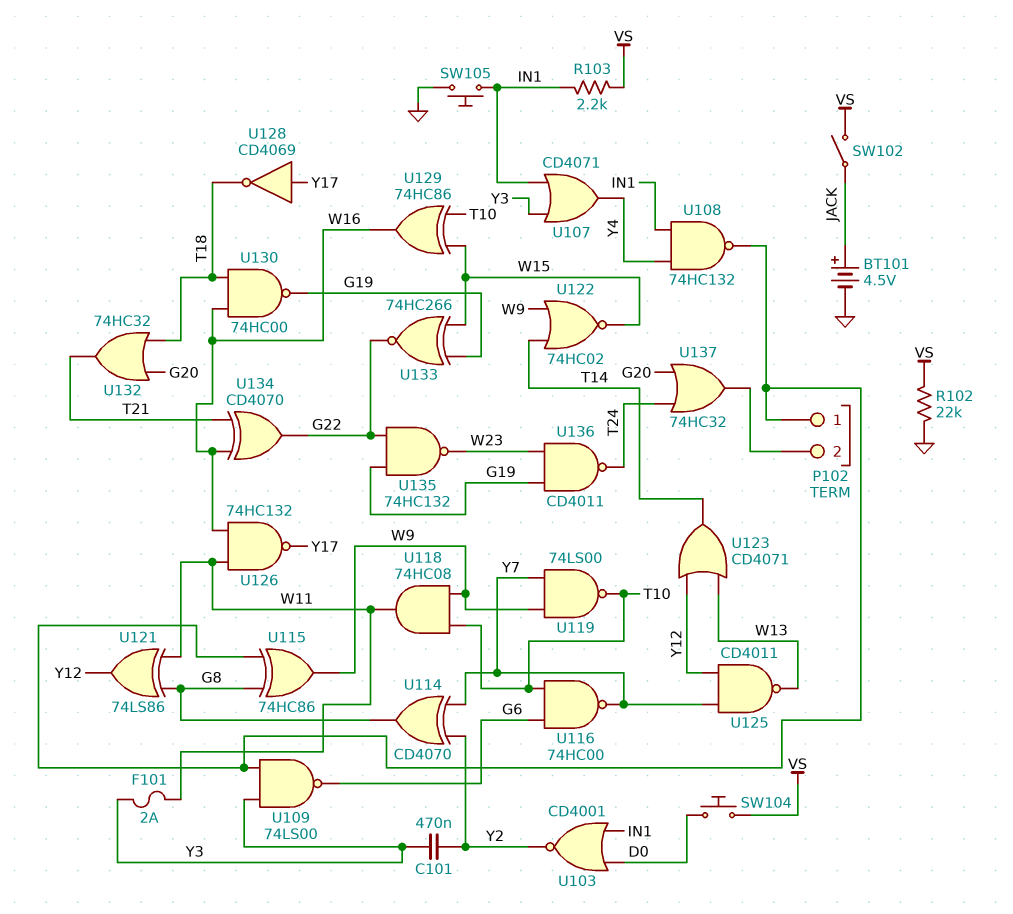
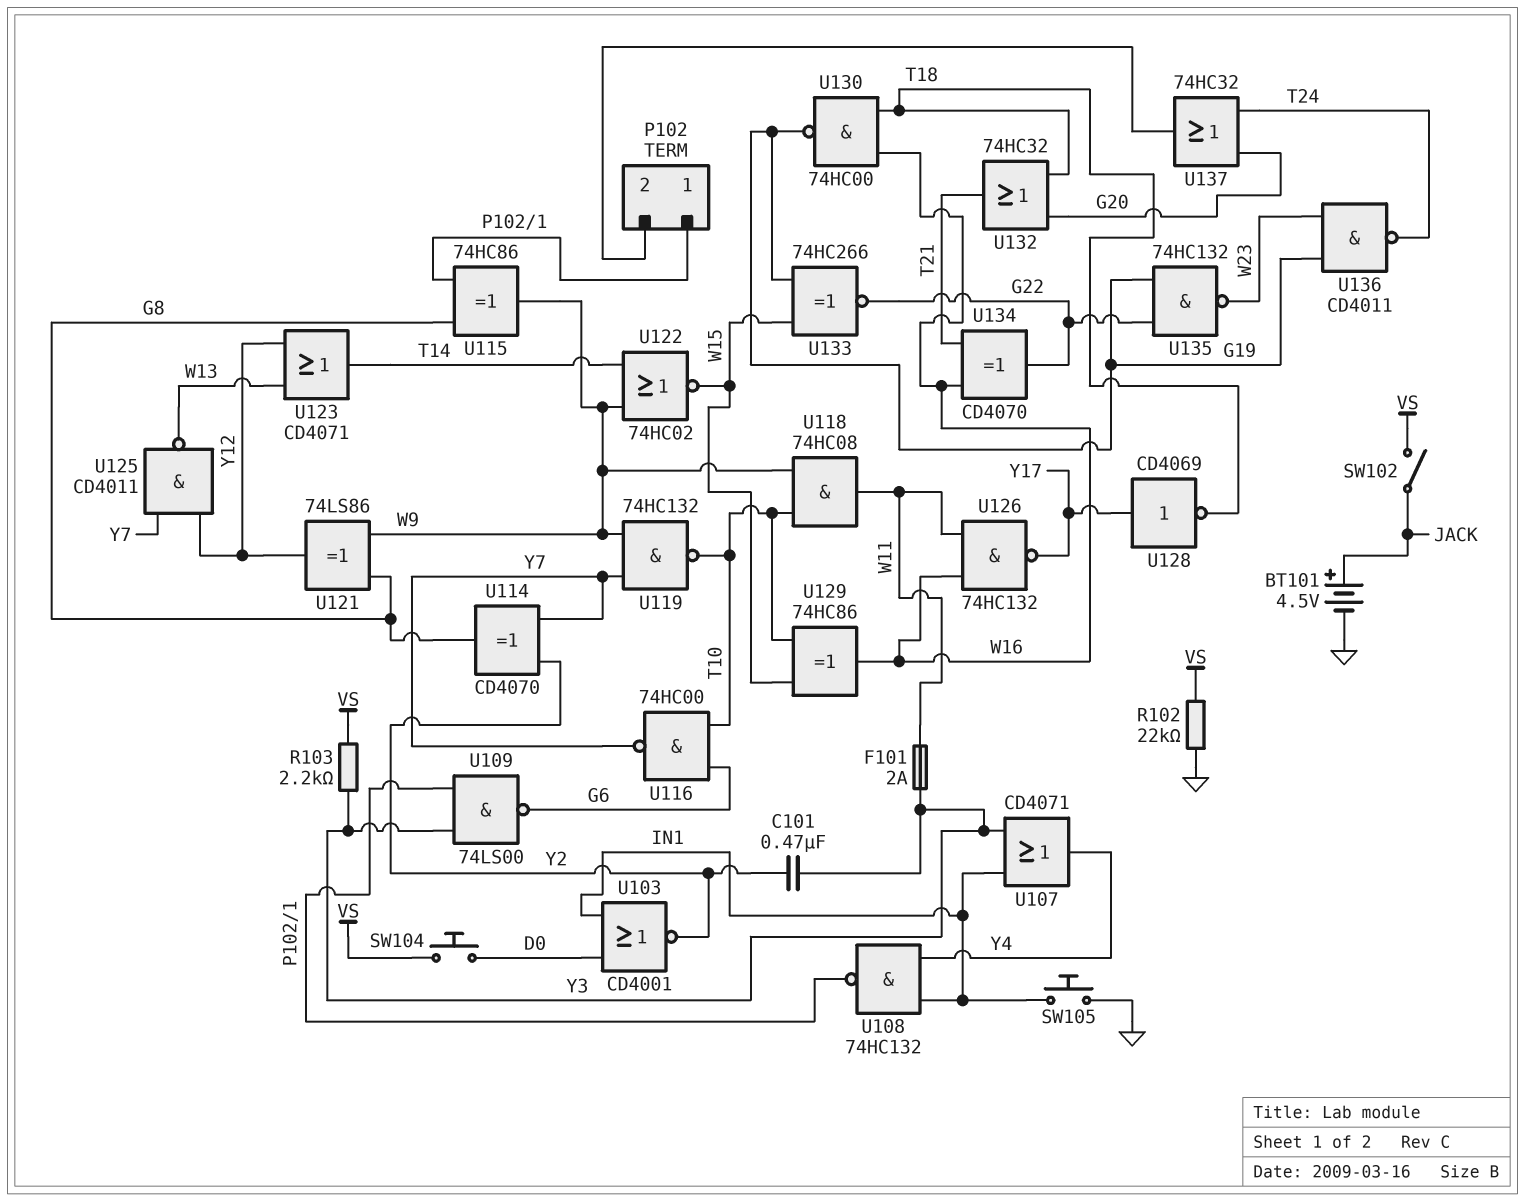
R103: 2.2k (IN1, VS) -> 2.2k (VS, Y3)
U119: NAND 74LS00 (in W9, in Y7, out T10) -> NAND 74HC132 (in W9, in Y7, out T10)
U121: XOR 74LS86 (in G8, in W11, out Y12) -> XOR 74LS86 (in G8, in W9, out Y12)

